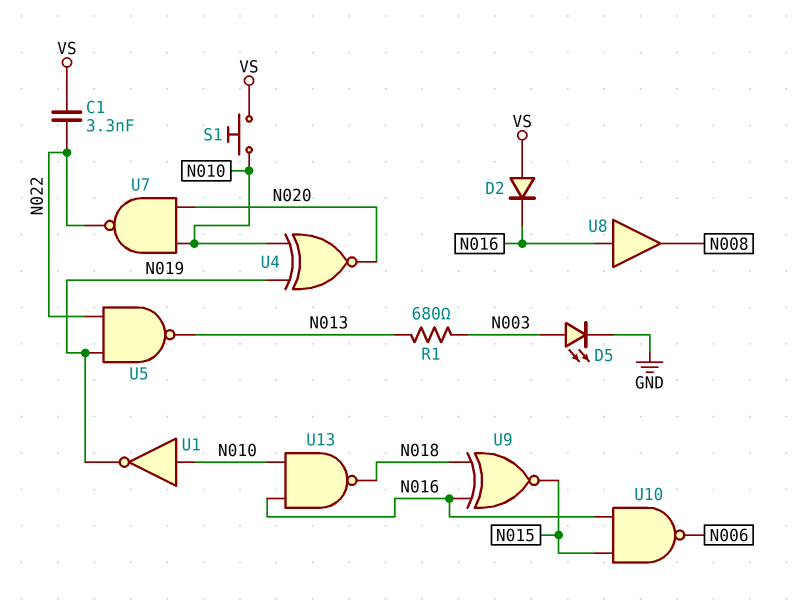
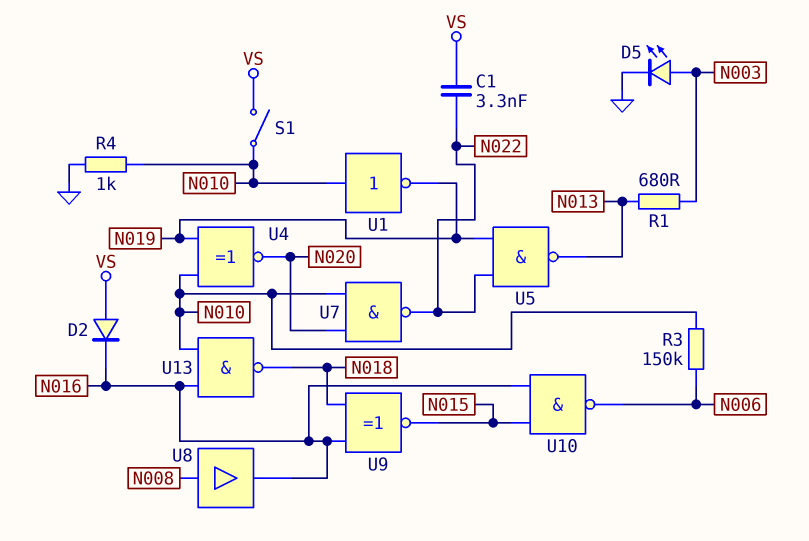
R3: none -> 150k (N006, N010)
R4: none -> 1k (GND, N010)
S1: button (N010, VS) -> switch (N010, VS)
U8: buffer (in N016, out N008) -> buffer (in N008, out N016)

